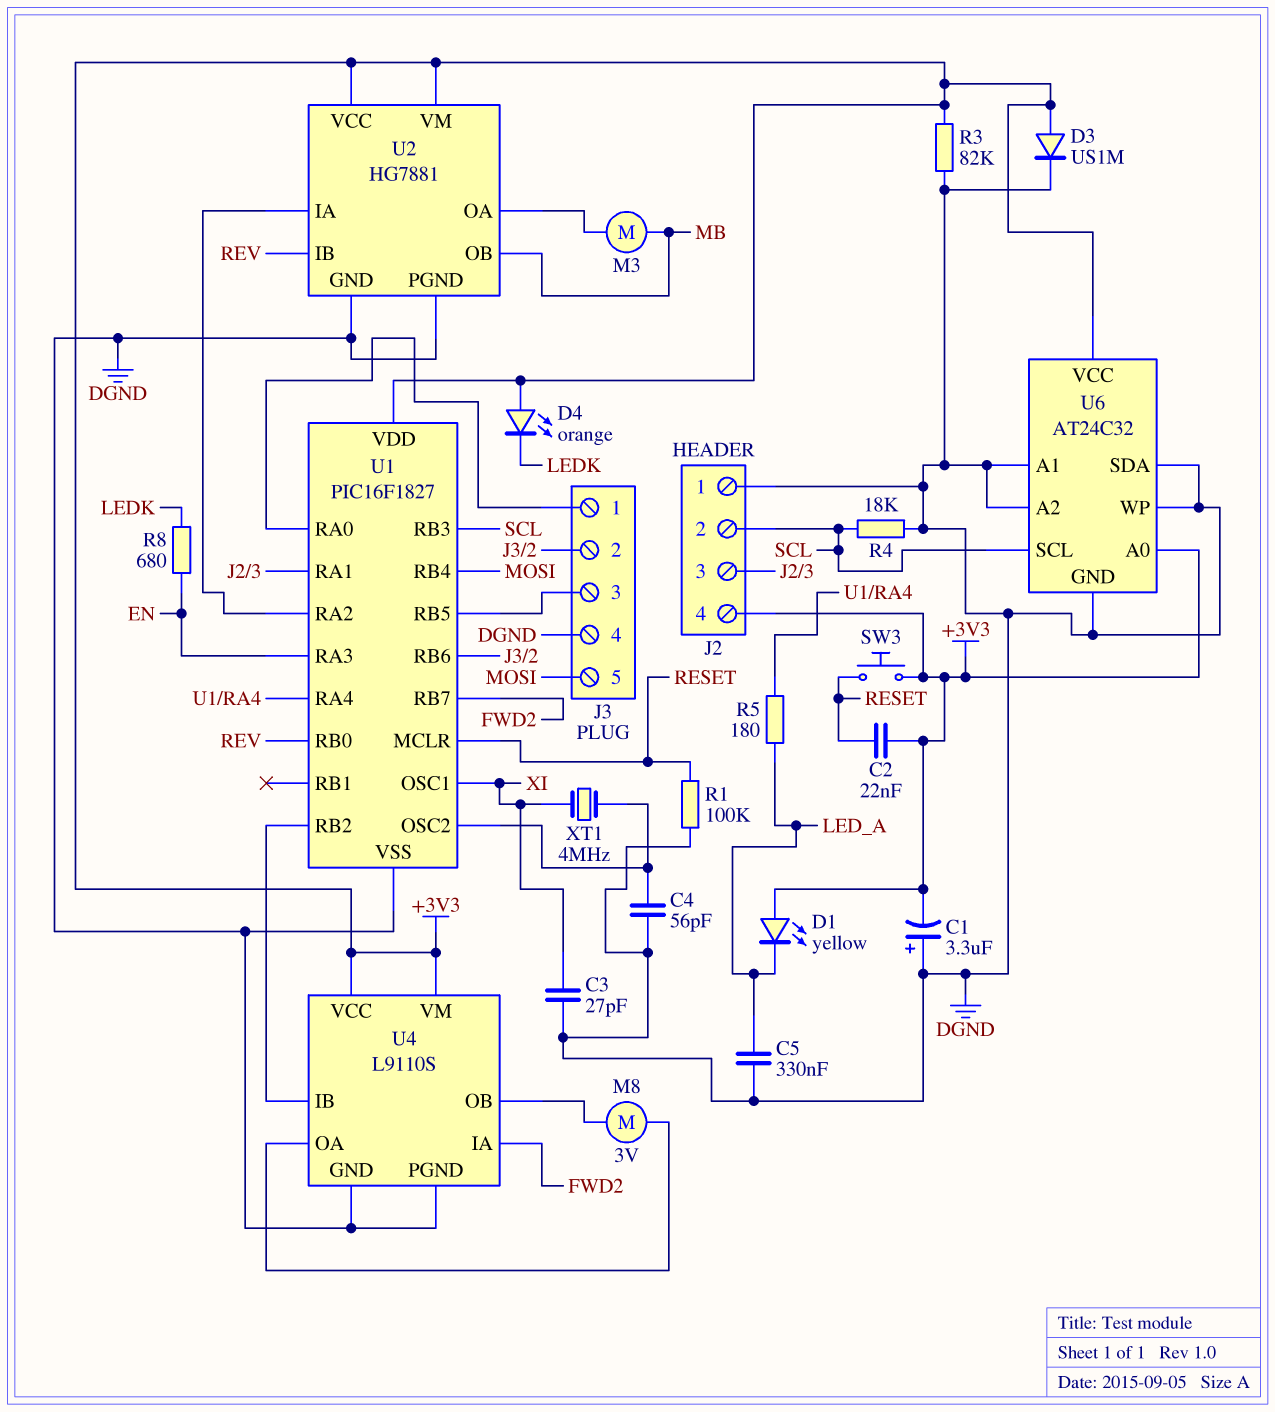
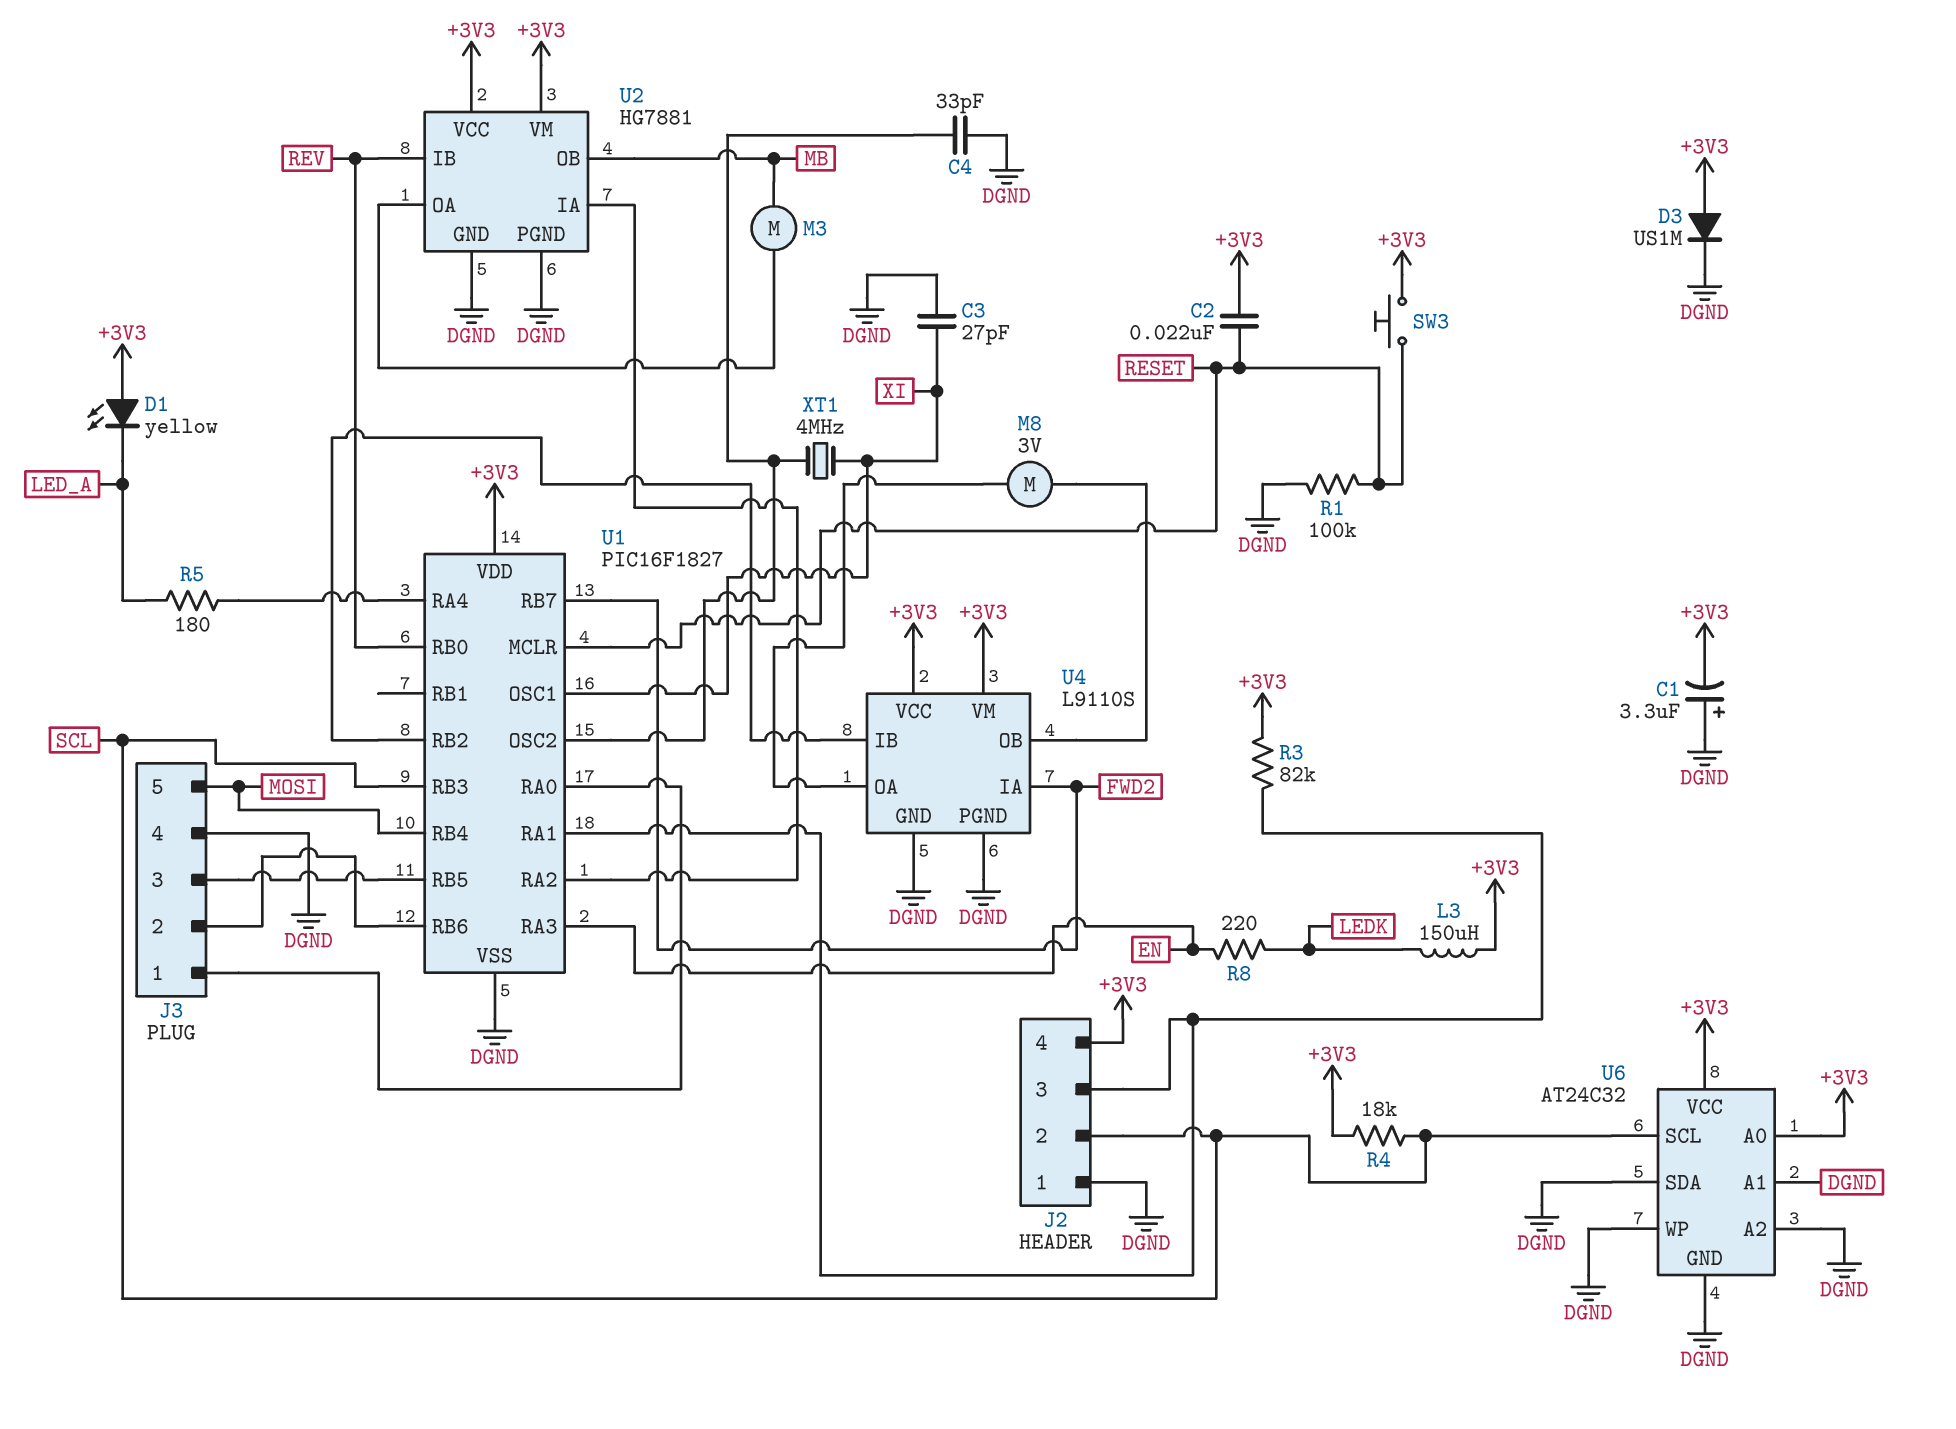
C4: 56pF (DGND, U1/OSC2) -> 33pF (DGND, U1/OSC2)
C5: 330nF (DGND, LED_A) -> none
D4: LED orange (A +3V3, K LEDK) -> none
L3: none -> 150uH (+3V3, LEDK)
R3: 82k (+3V3, DGND) -> 82k (+3V3, J2/3)
R4: 18k (DGND, SCL) -> 18k (+3V3, SCL)
R8: 680 (EN, LEDK) -> 220 (EN, LEDK)

